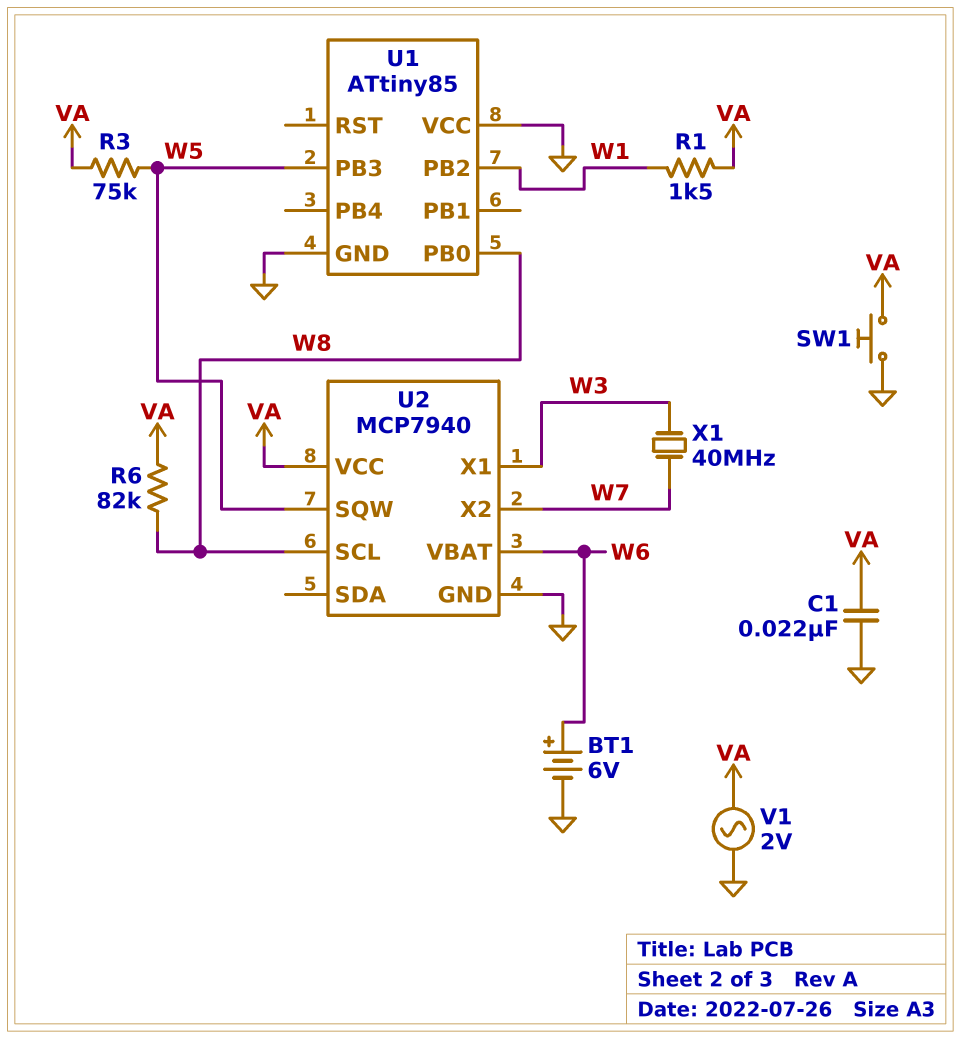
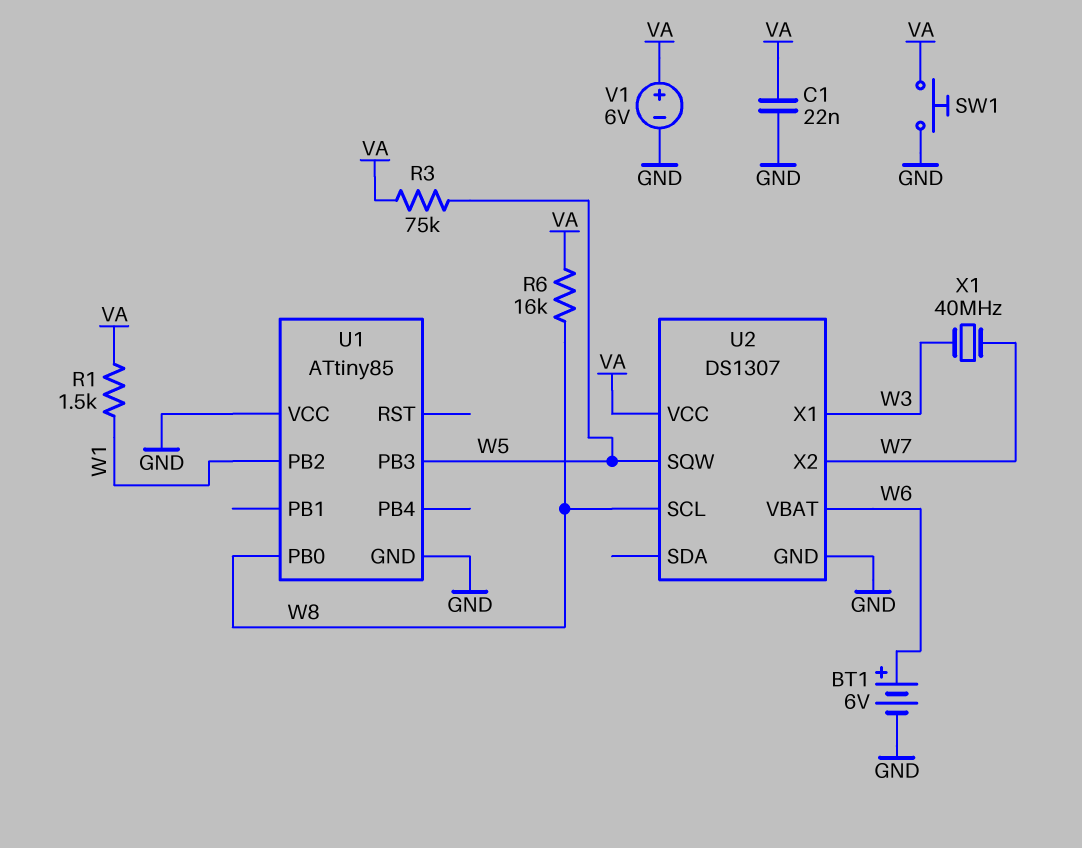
R6: 82k (VA, W8) -> 16k (VA, W8)
U2: MCP7940 -> DS1307
V1: AC 2V (GND, VA) -> 6V (plus VA, minus GND)

